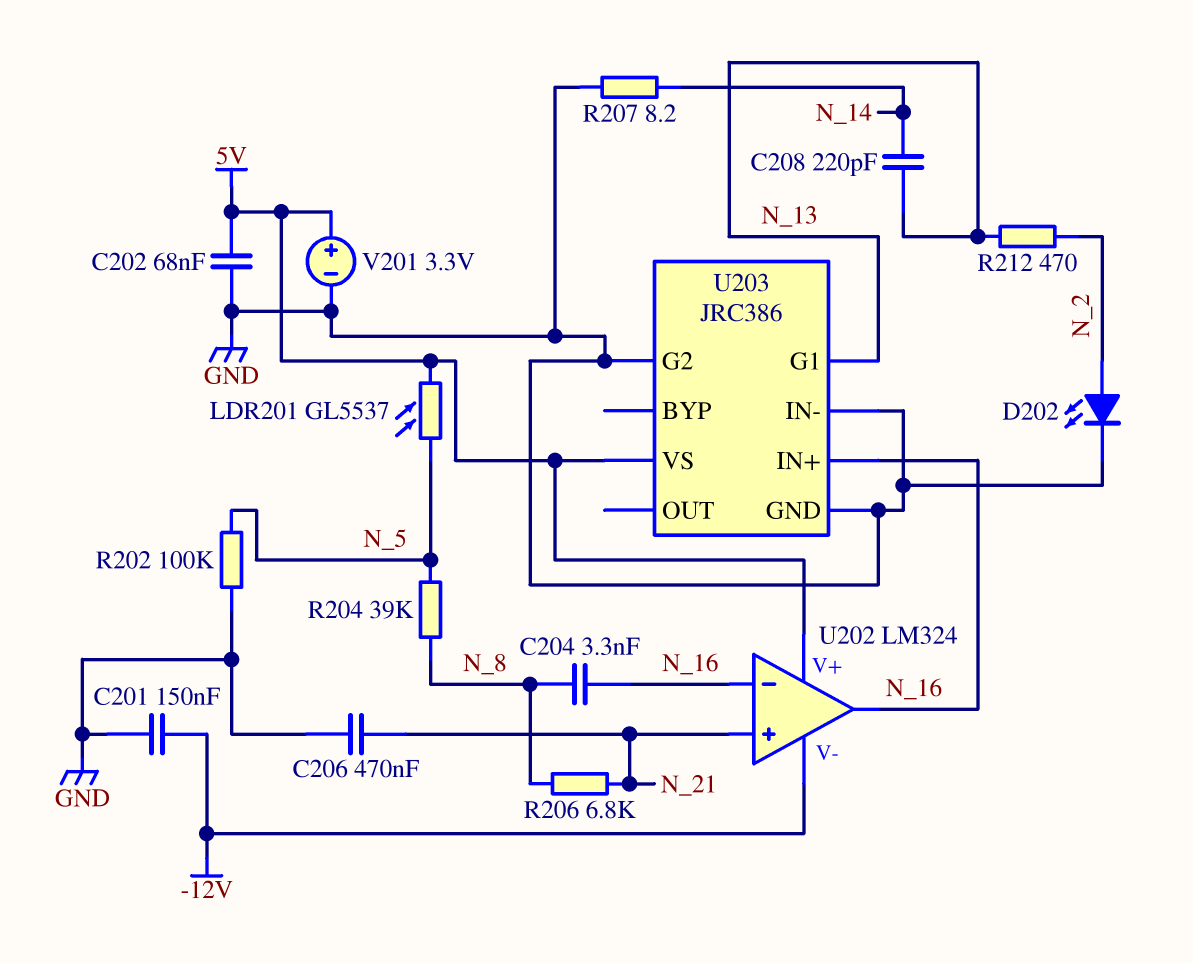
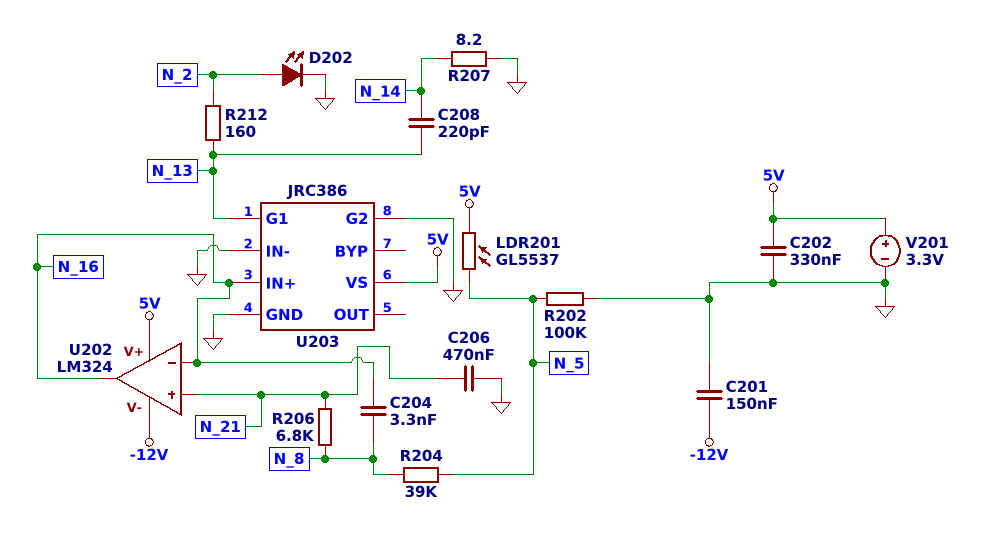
C202: 68nF (5V, GND) -> 330nF (5V, GND)
R212: 470 (N_2, N_13) -> 160 (N_2, N_13)

